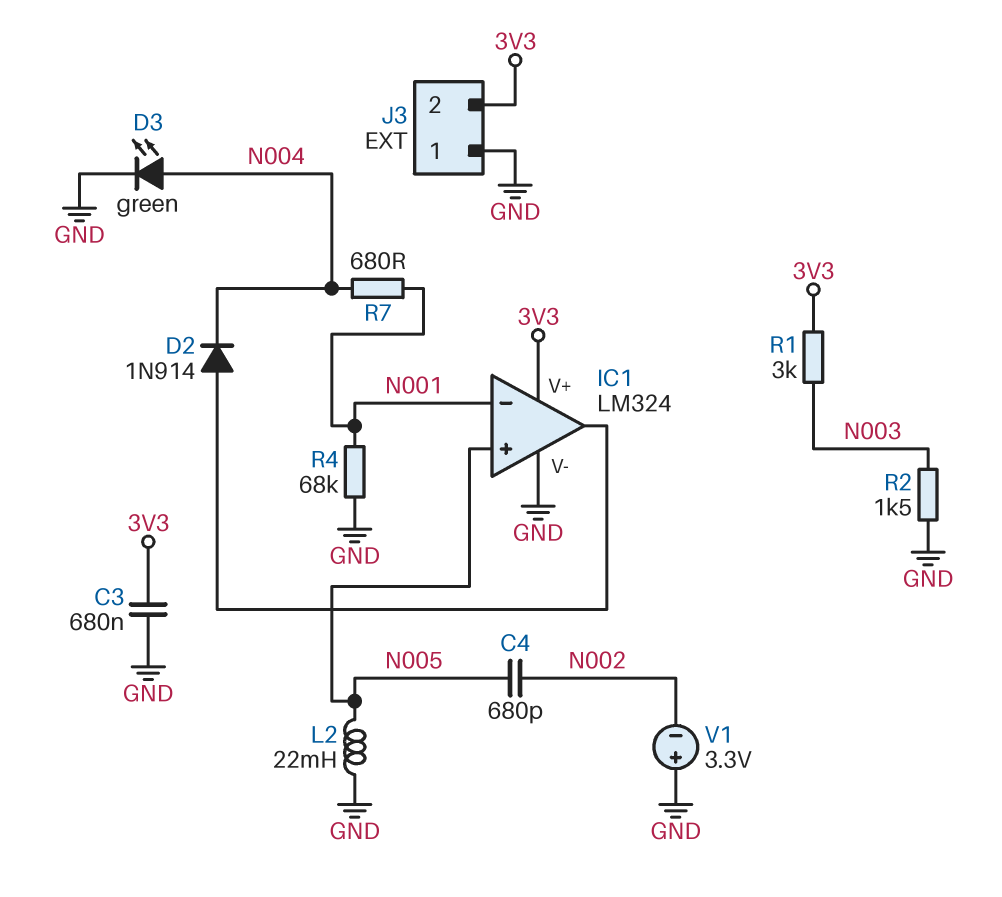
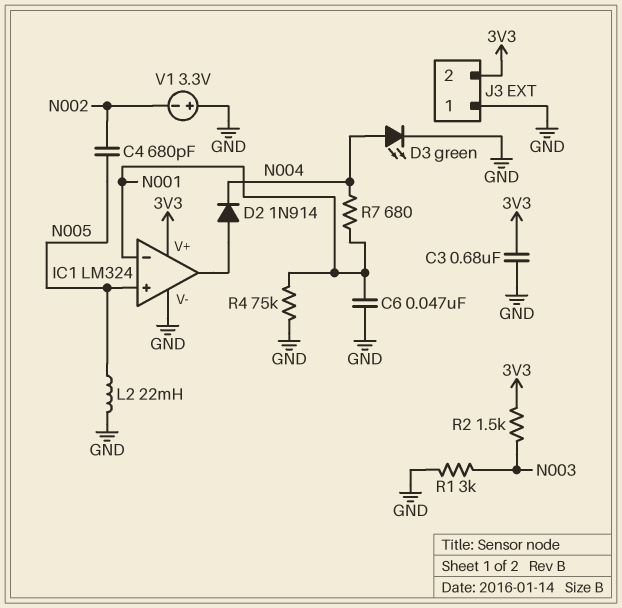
C6: none -> 47nF (GND, N001)
R1: 3k (3V3, N003) -> 3k (GND, N003)
R2: 1.5k (GND, N003) -> 1.5k (3V3, N003)
R4: 68k (GND, N001) -> 75k (GND, N001)

